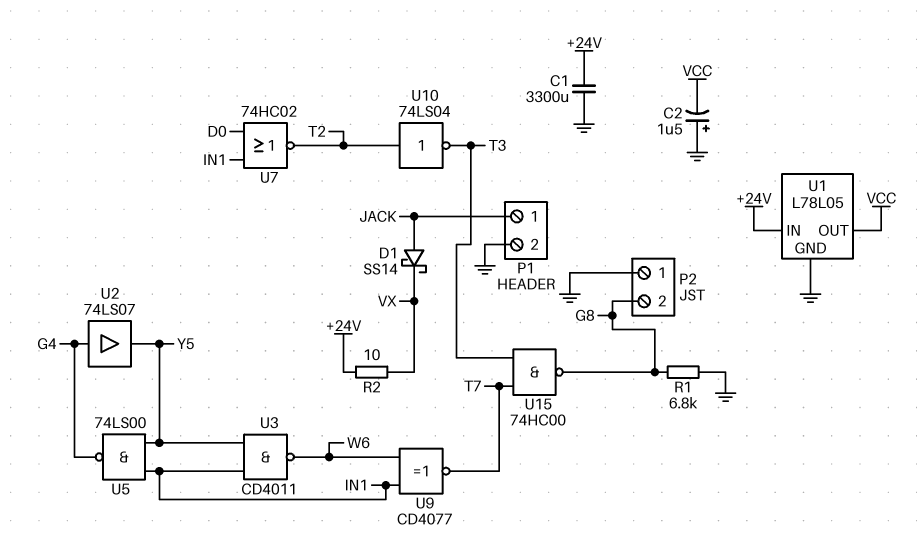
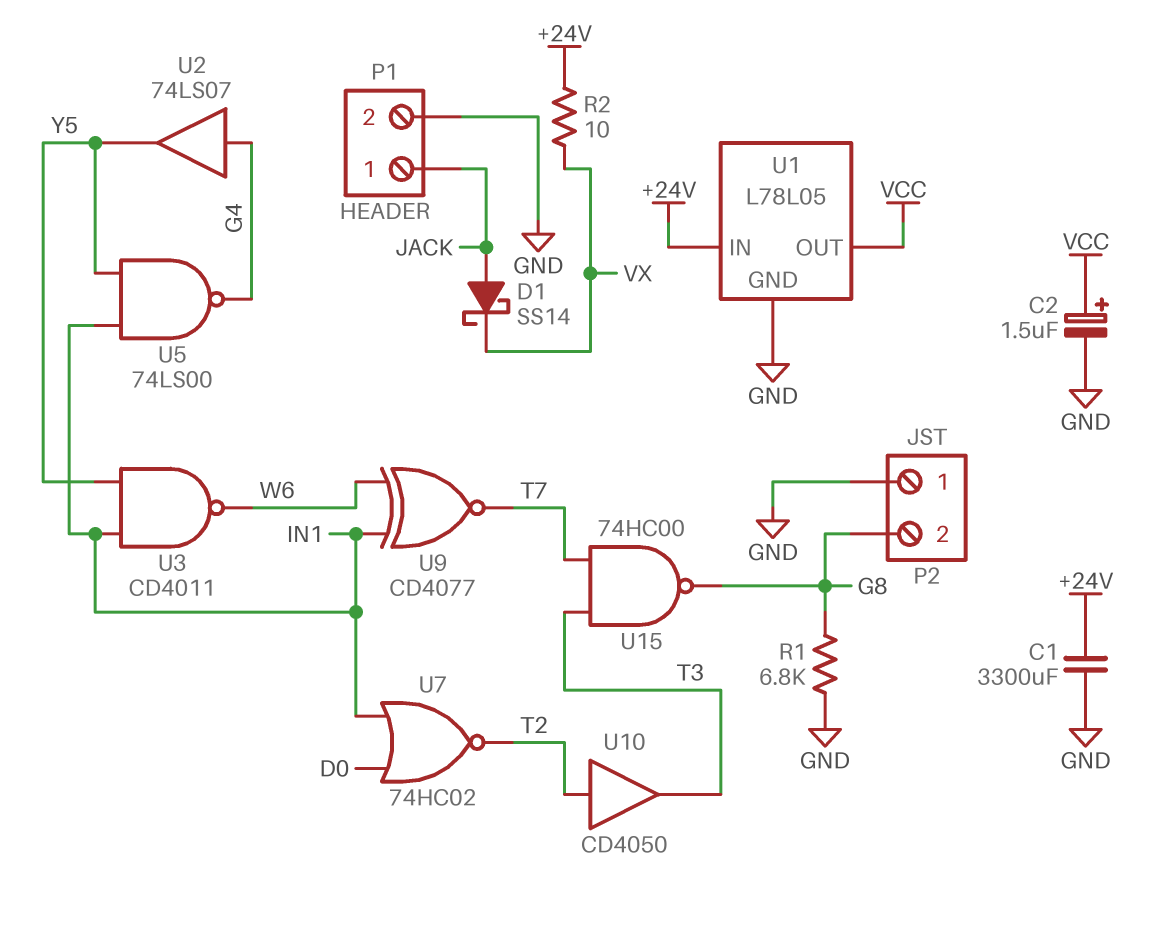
C2: 1.5uF (plus GND, minus VCC) -> 1.5uF (plus VCC, minus GND)
U10: NOT 74LS04 (in T2, out T3) -> buffer CD4050 (in T2, out T3)

